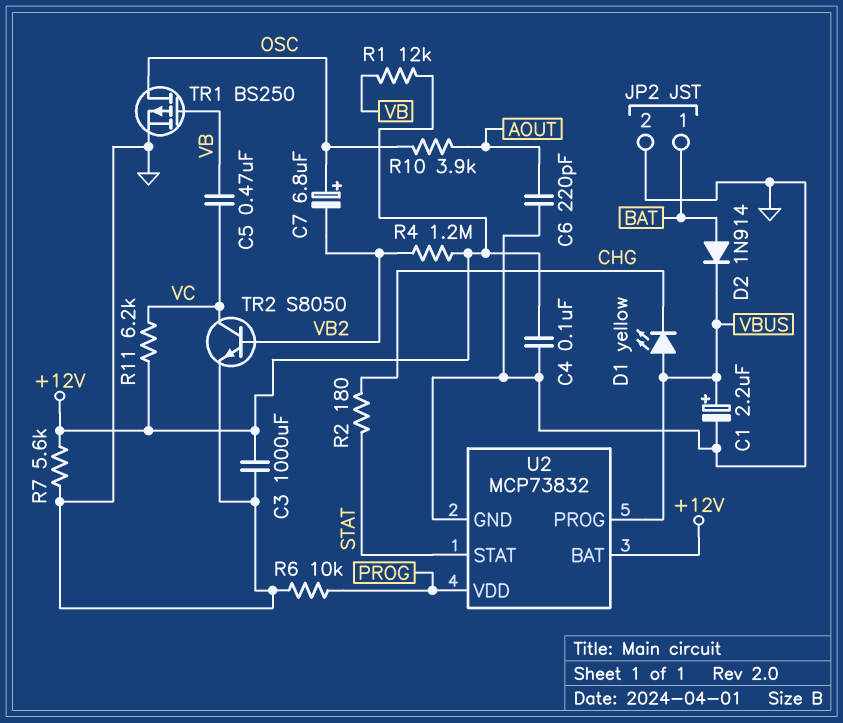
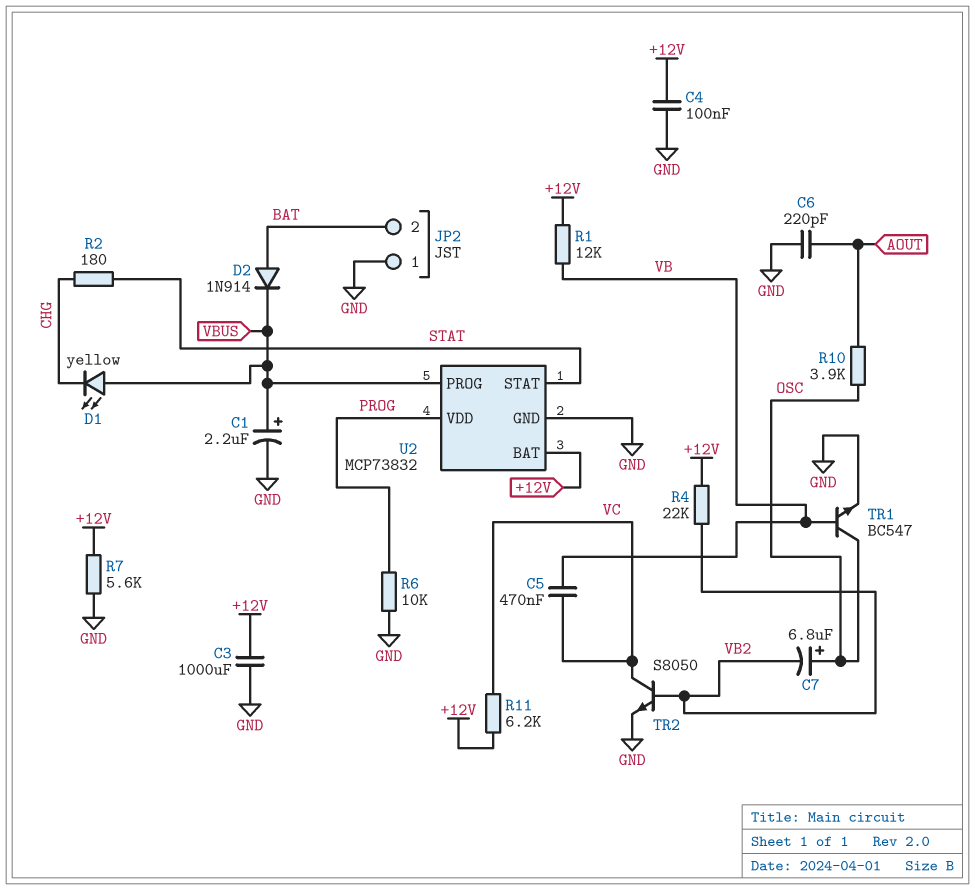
JP2 pin 1: BAT -> GND
JP2 pin 2: GND -> BAT
R4: 1.2M (+12V, VB2) -> 22k (+12V, VB2)
TR1: PMOS BS250 (G VB, D OSC, S GND) -> NPN BC547 (B VB, C OSC, E GND)

